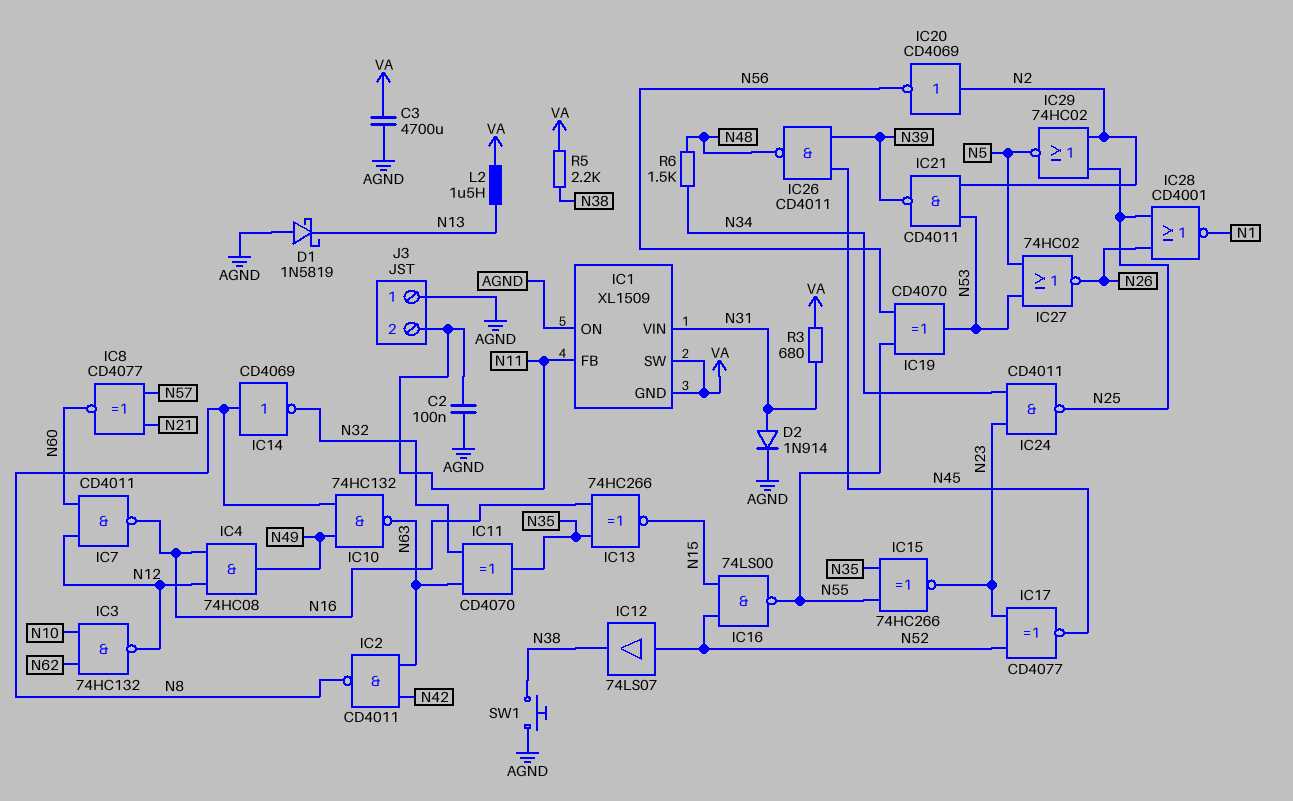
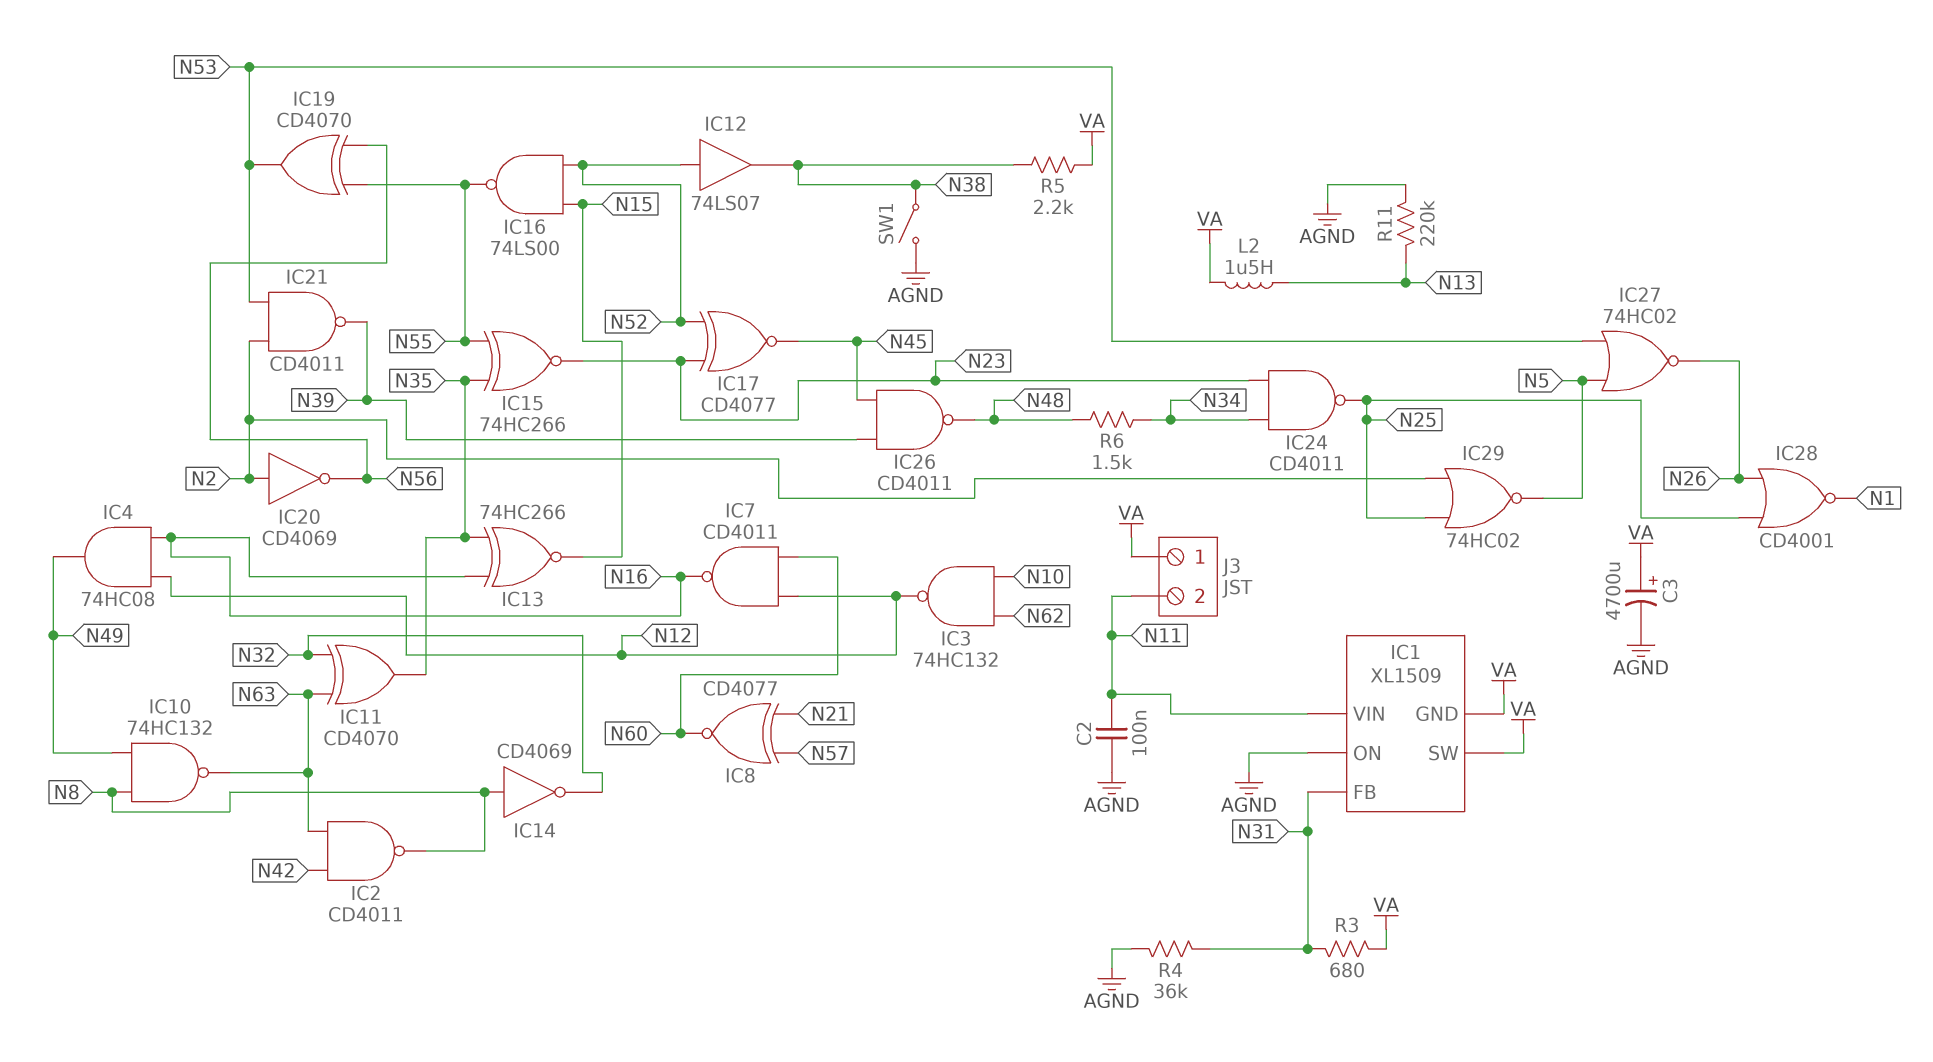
C3: 4700uF (AGND, VA) -> 4700uF (plus VA, minus AGND)
D1: schottky 1N5819 (A AGND, K N13) -> none
D2: diode 1N914 (A N31, K AGND) -> none
IC1 pin FB: N11 -> N31
IC1 pin VIN: N31 -> N11
J3 pin 1: AGND -> VA
R4: none -> 36k (AGND, N31)
R11: none -> 220k (AGND, N13)
SW1: button (AGND, N38) -> switch (AGND, N38)

